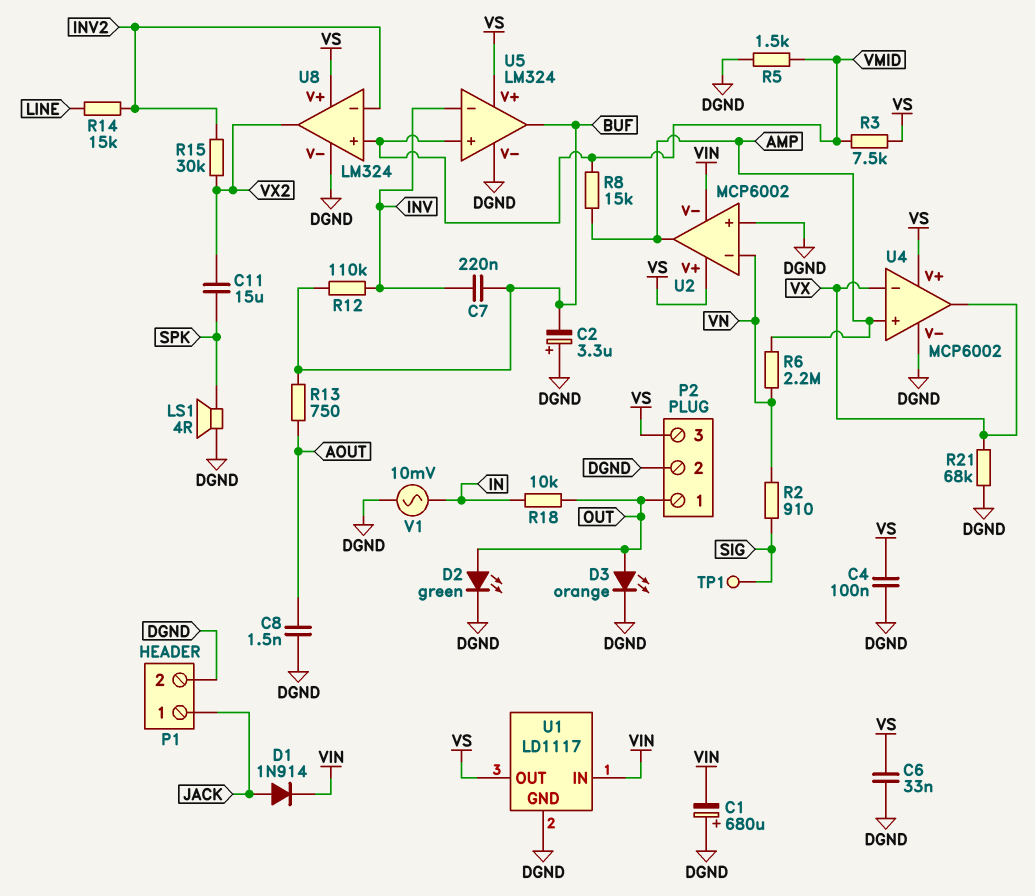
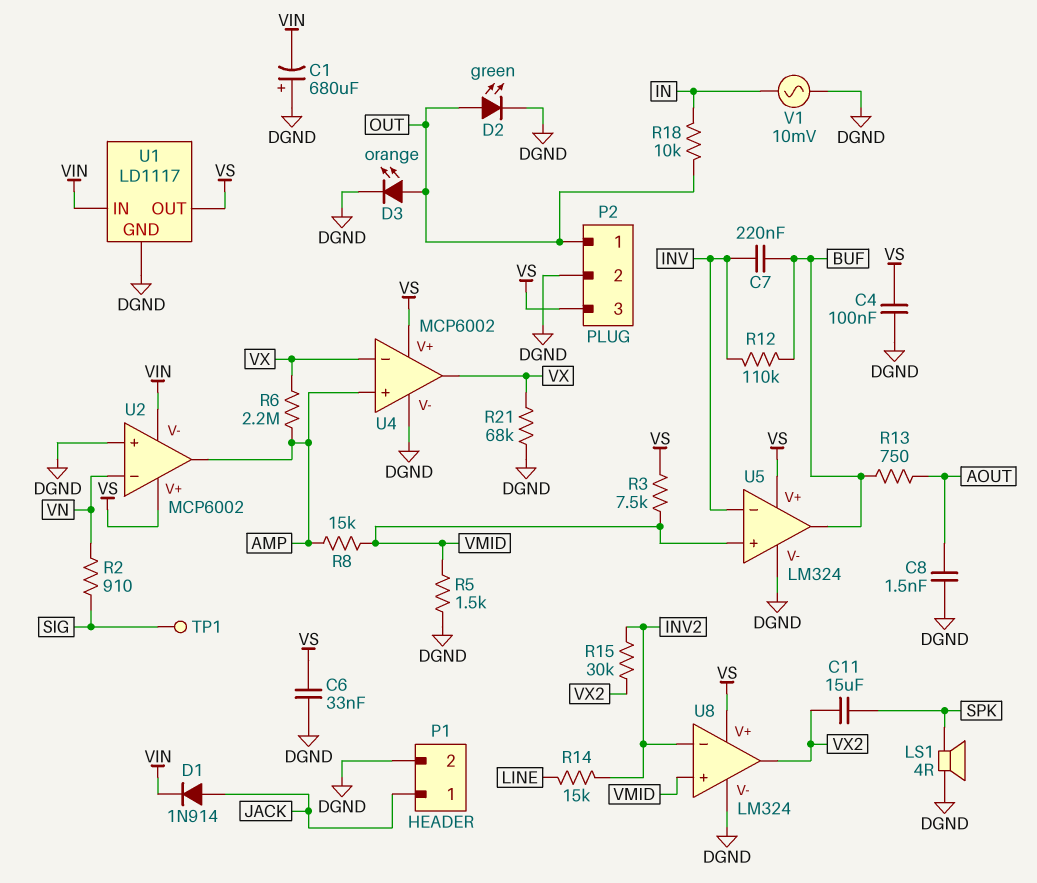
C2: 3.3uF (plus DGND, minus BUF) -> none
R6: 2.2M (AMP, VN) -> 2.2M (AMP, VX)

